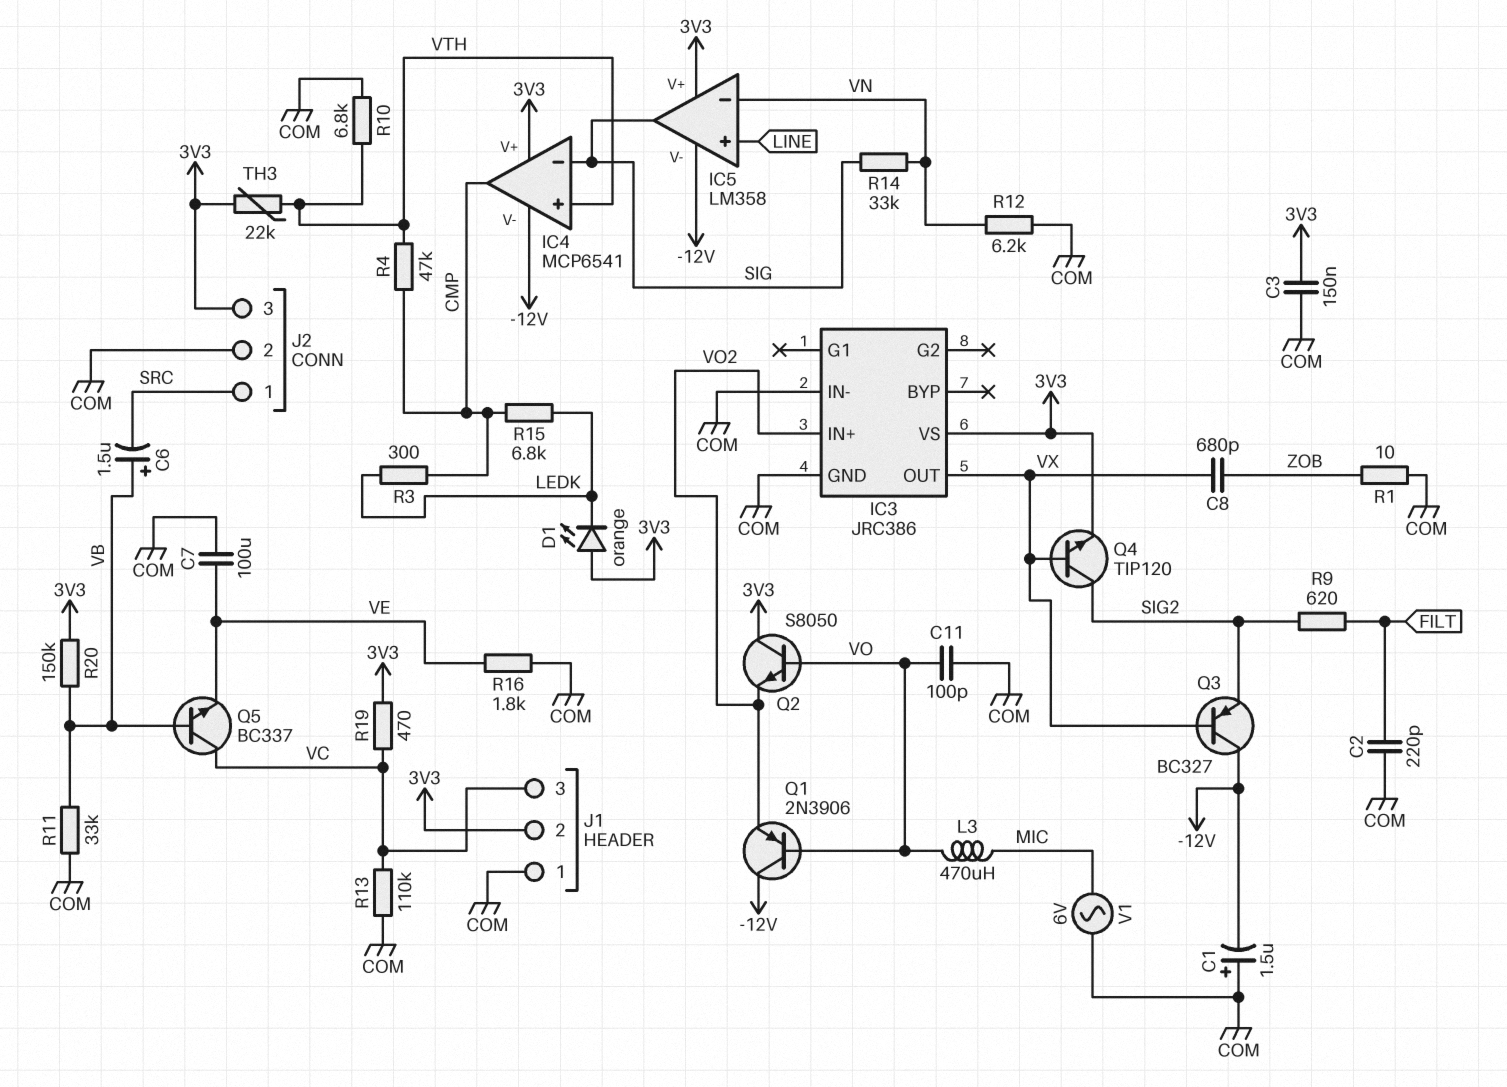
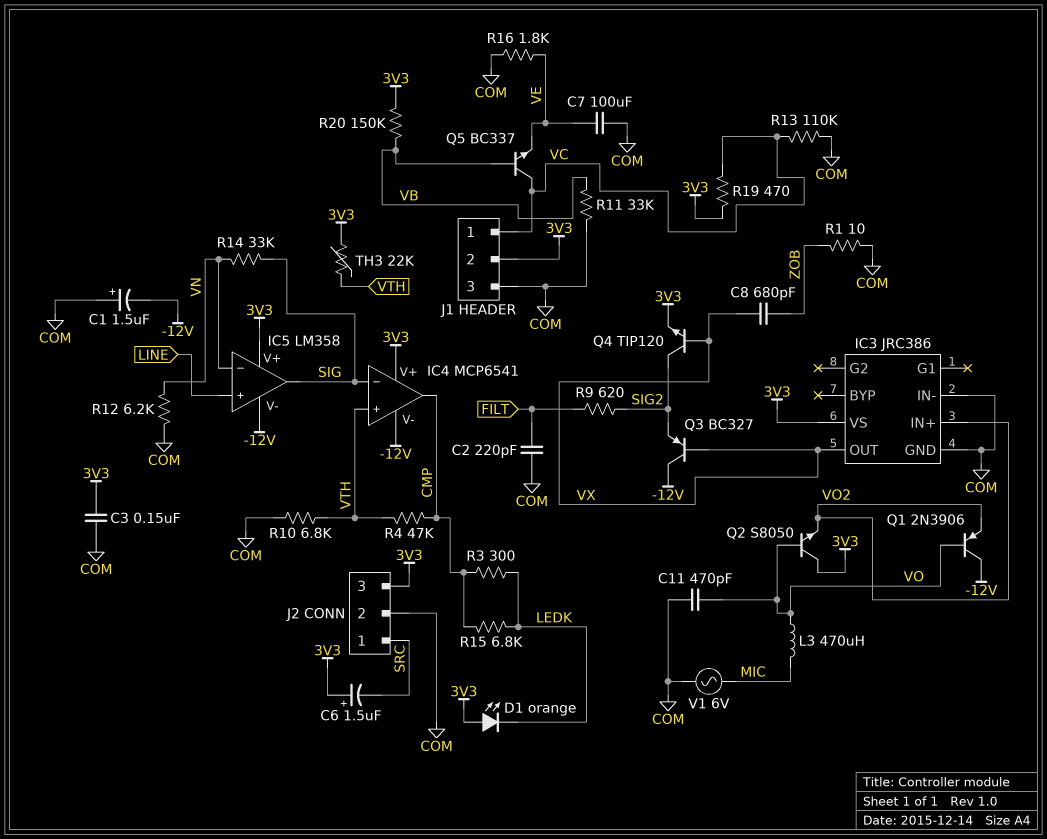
C6: 1.5uF (plus VB, minus SRC) -> 1.5uF (plus 3V3, minus SRC)
C11: 100pF (COM, VO) -> 470pF (COM, VO)
J1 pin 1: COM -> VC
J1 pin 3: VC -> COM

